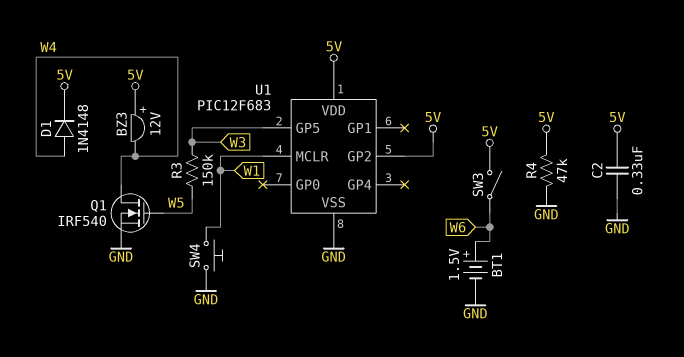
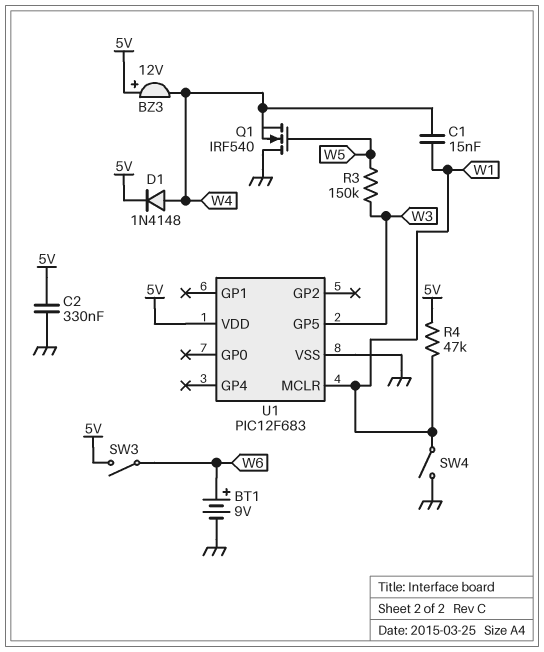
BT1: 1.5V (plus W6, minus GND) -> 9V (plus W6, minus GND)
C1: none -> 15nF (W1, W4)
Q1: NMOS IRF540 (G W5, D W4, S GND) -> NMOS IRF540 (G W5, D GND, S W4)
R4: 47k (5V, GND) -> 47k (5V, W1)
SW4: button (GND, W1) -> switch (GND, W1)
U1 pin GP2: 5V -> none

